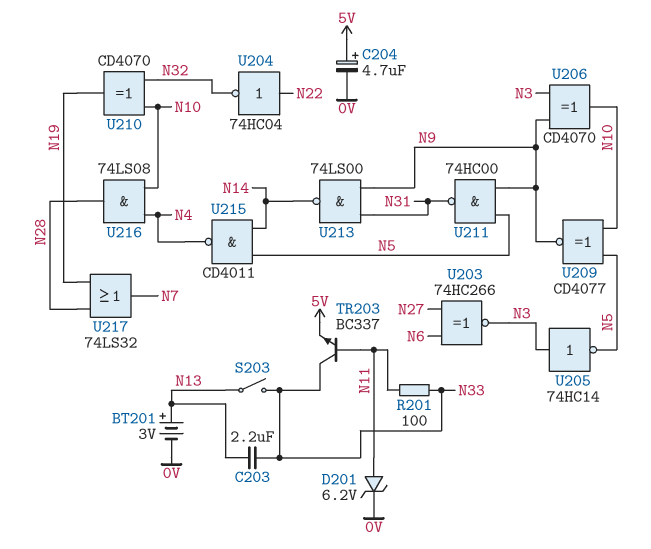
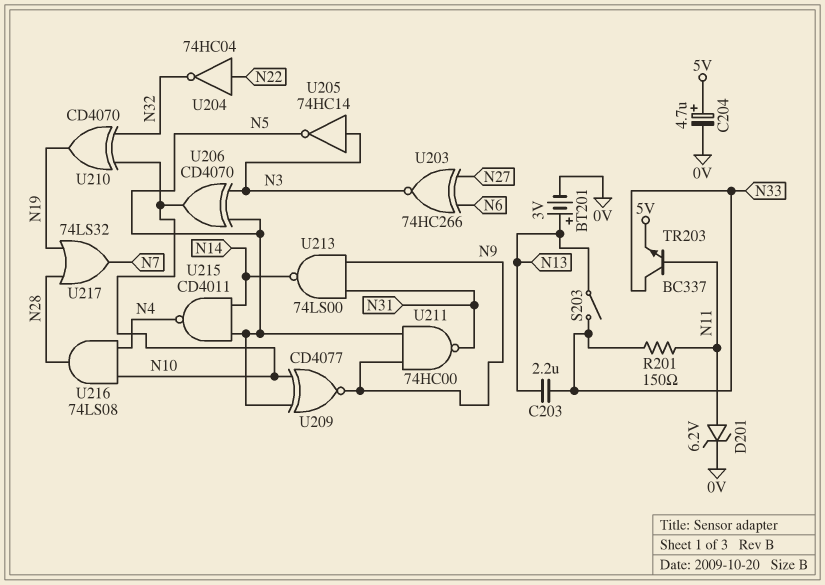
R201: 100 (N11, N33) -> 150 (N11, N33)
U206: XOR CD4070 (in N3, in N9, out N10) -> XOR CD4070 (in N3, in N5, out N10)

